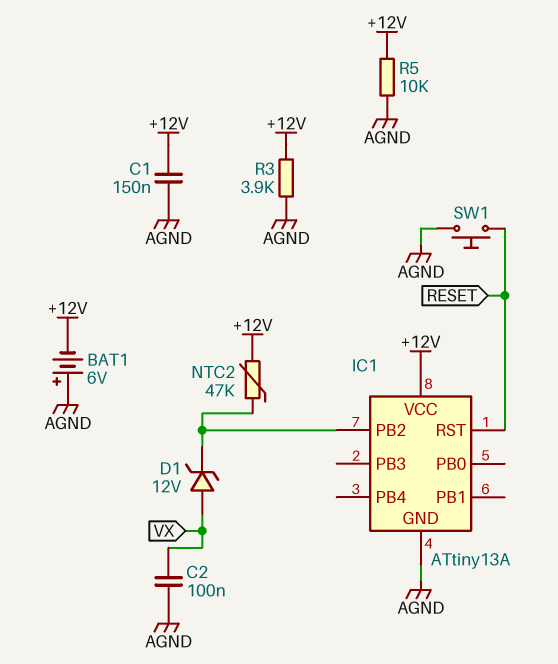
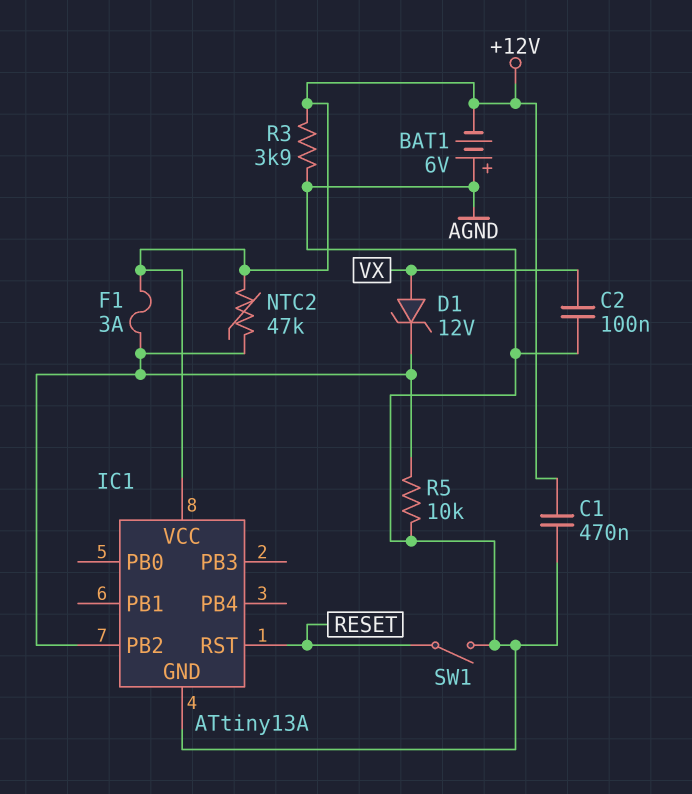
C1: 150nF (+12V, AGND) -> 470nF (+12V, AGND)
F1: none -> 3A (+12V, IC1/PB2)
R5: 10k (+12V, AGND) -> 10k (AGND, IC1/PB2)
SW1: button (AGND, RESET) -> switch (AGND, RESET)

